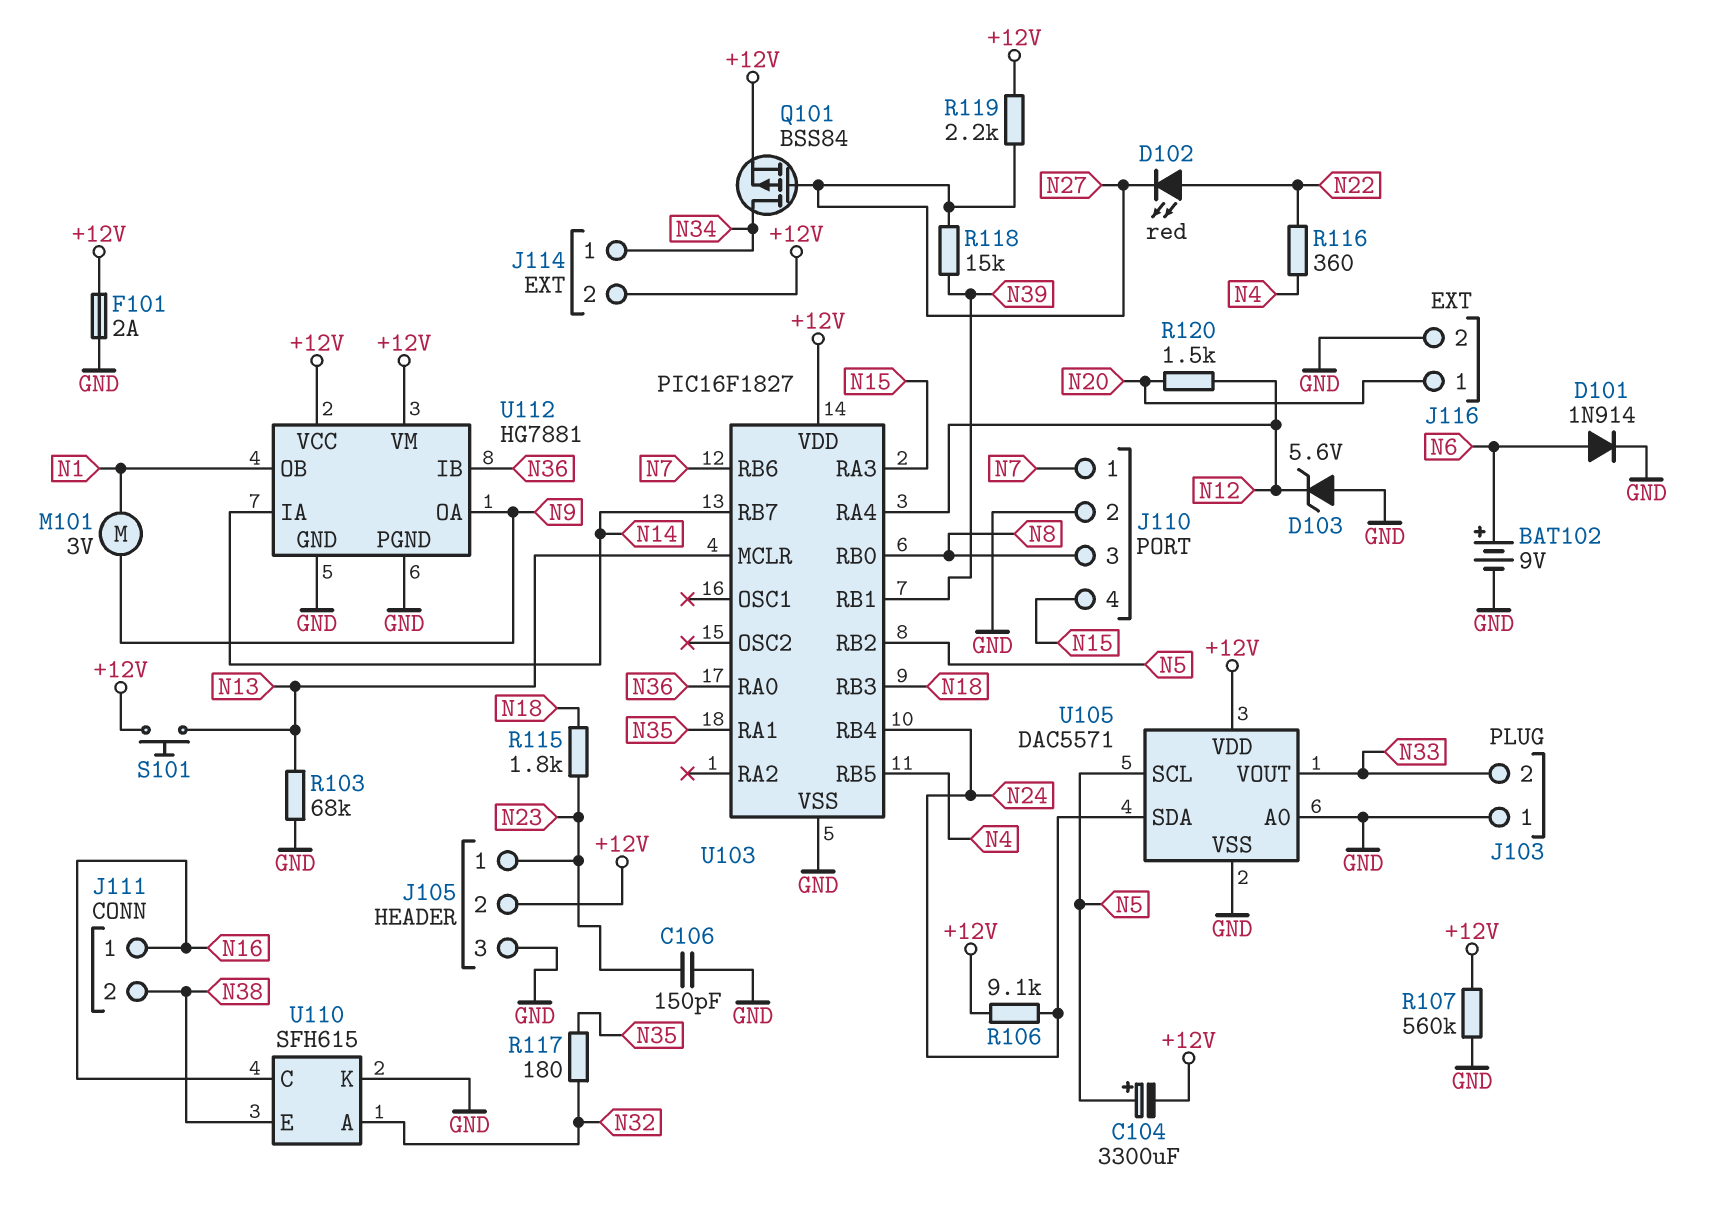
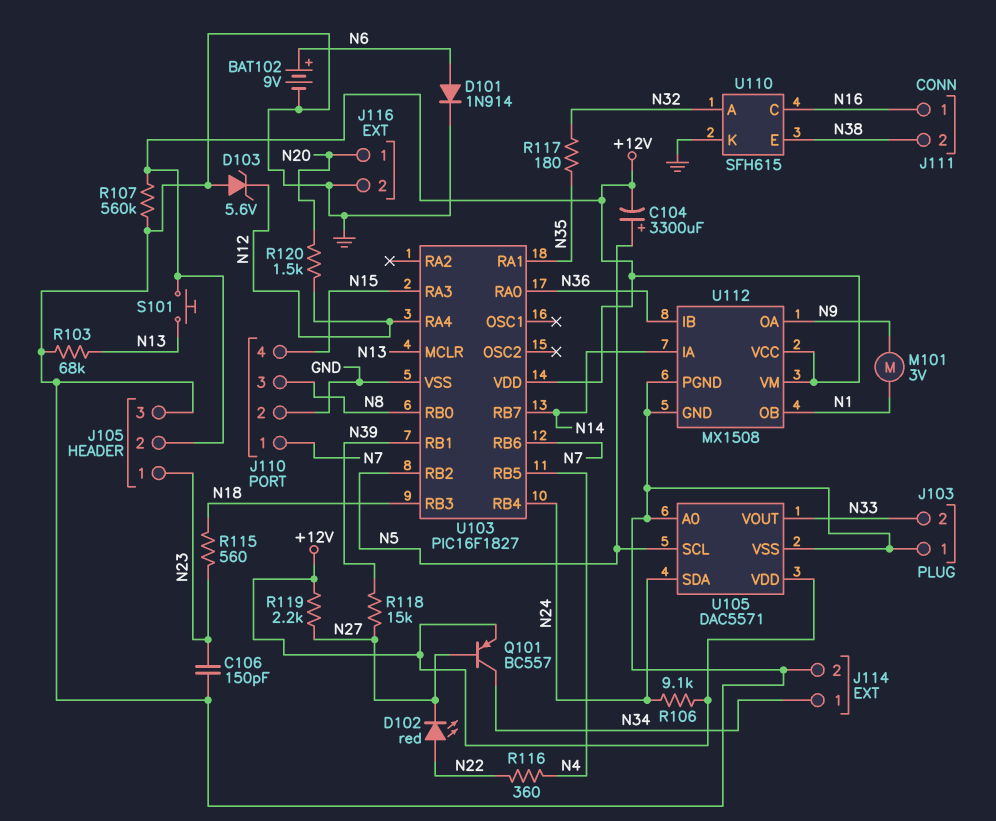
F101: 2A (+12V, GND) -> none
J114 pin 2: +12V -> GND
Q101: PMOS BSS84 (G N27, D N34, S +12V) -> PNP BC557 (B N27, C N34, E +12V)
R115: 1.8k (N18, N23) -> 560 (N18, N23)
U112: HG7881 -> MX1508

